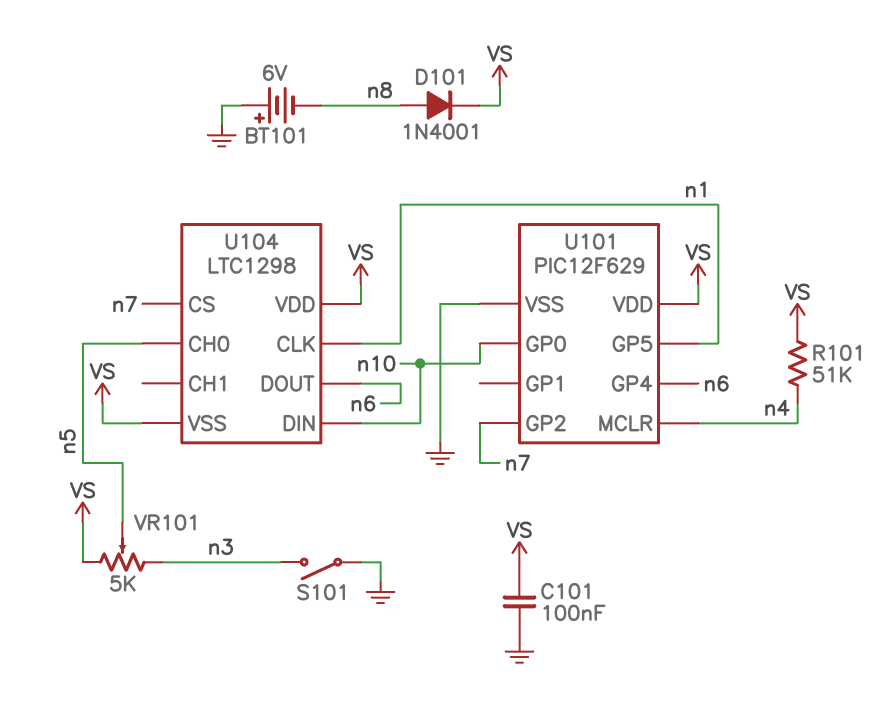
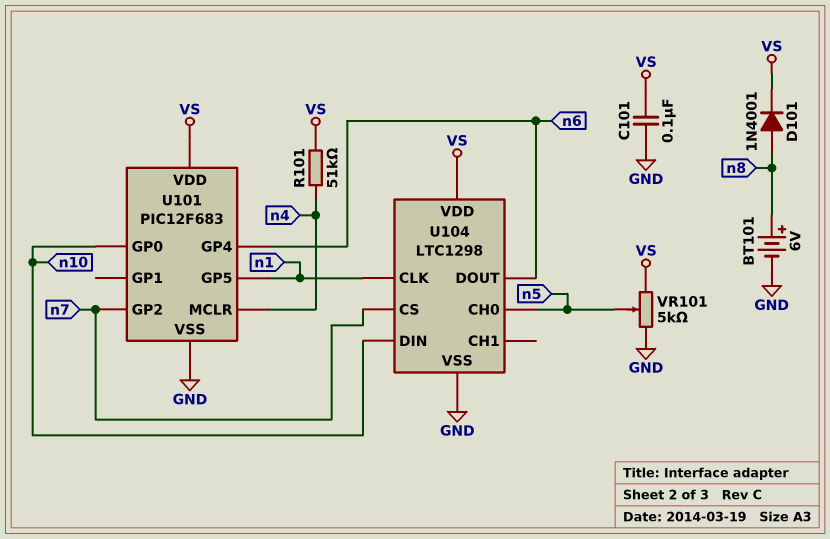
BT101: 6V (plus GND, minus n8) -> 6V (plus n8, minus GND)
S101: switch (GND, n3) -> none
U101: PIC12F629 -> PIC12F683
U104 pin VSS: VS -> GND
VR101: 5k (VS, n3, wiper n5) -> 5k (GND, VS, wiper n5)

